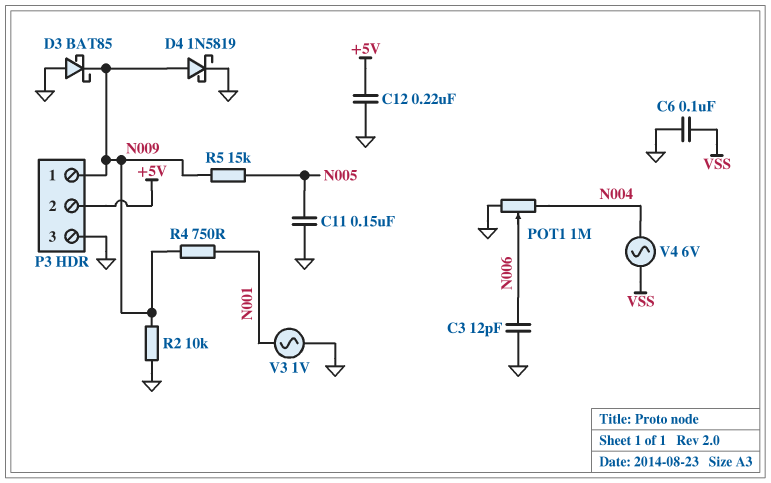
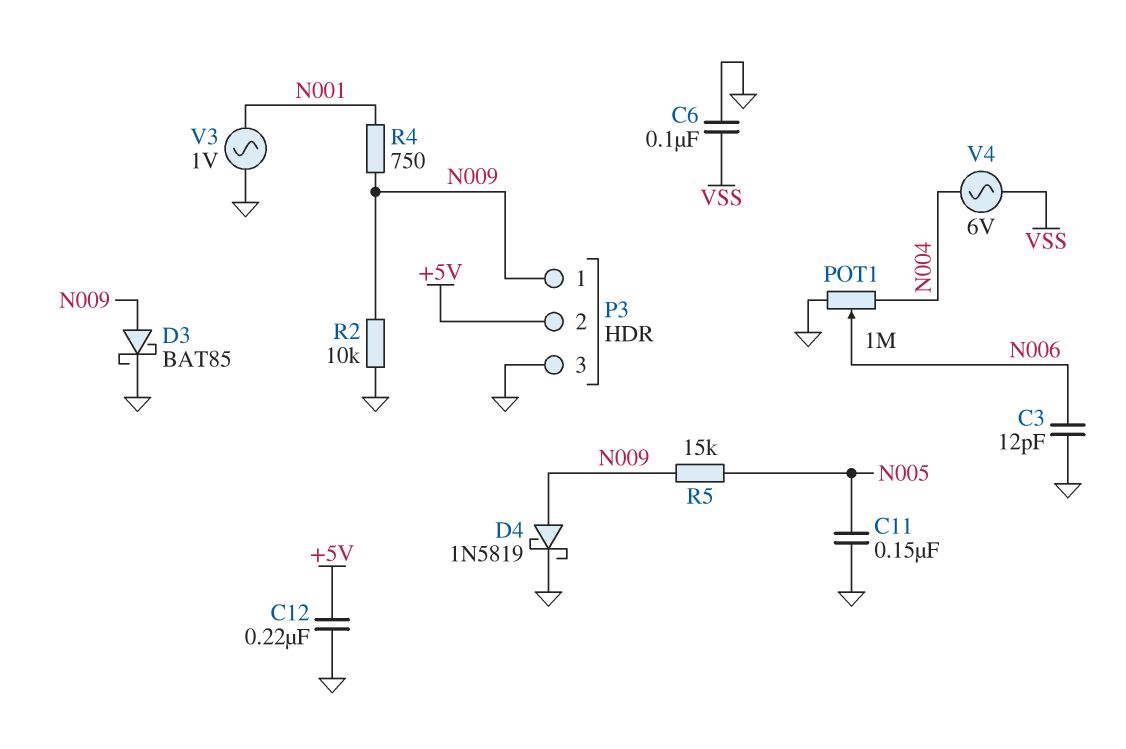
D3: schottky BAT85 (A GND, K N009) -> schottky BAT85 (A N009, K GND)

